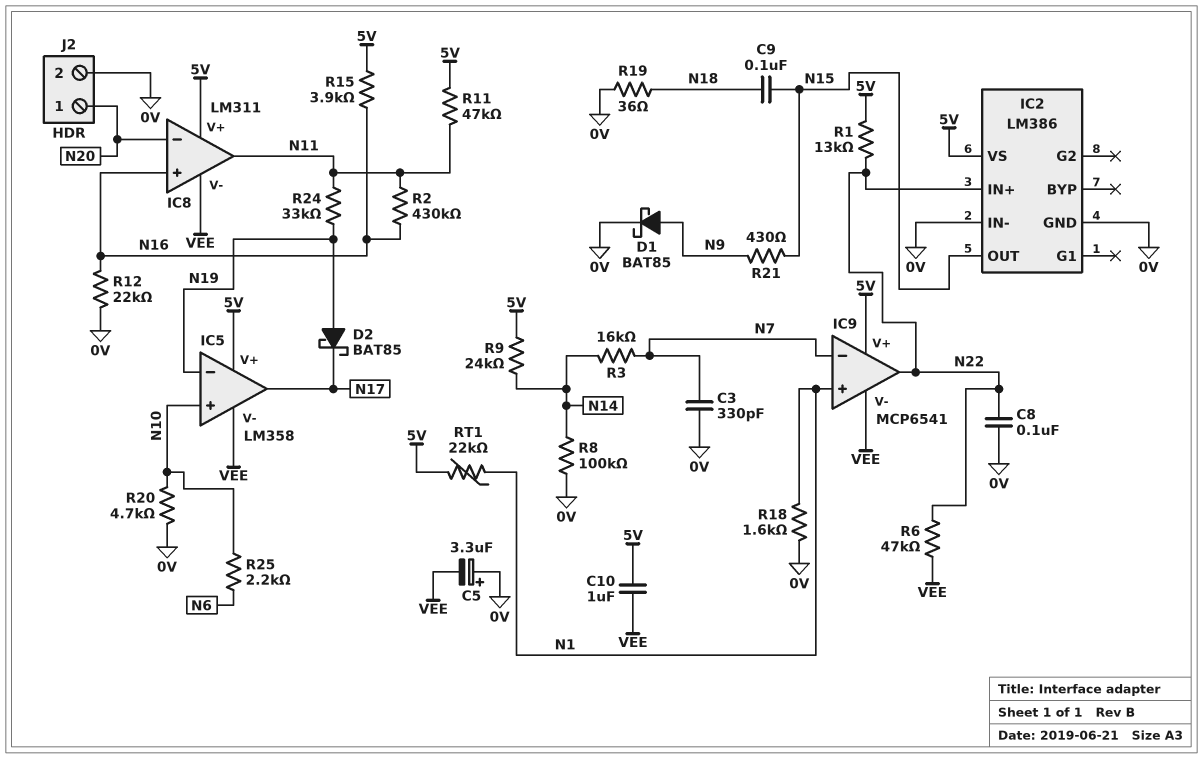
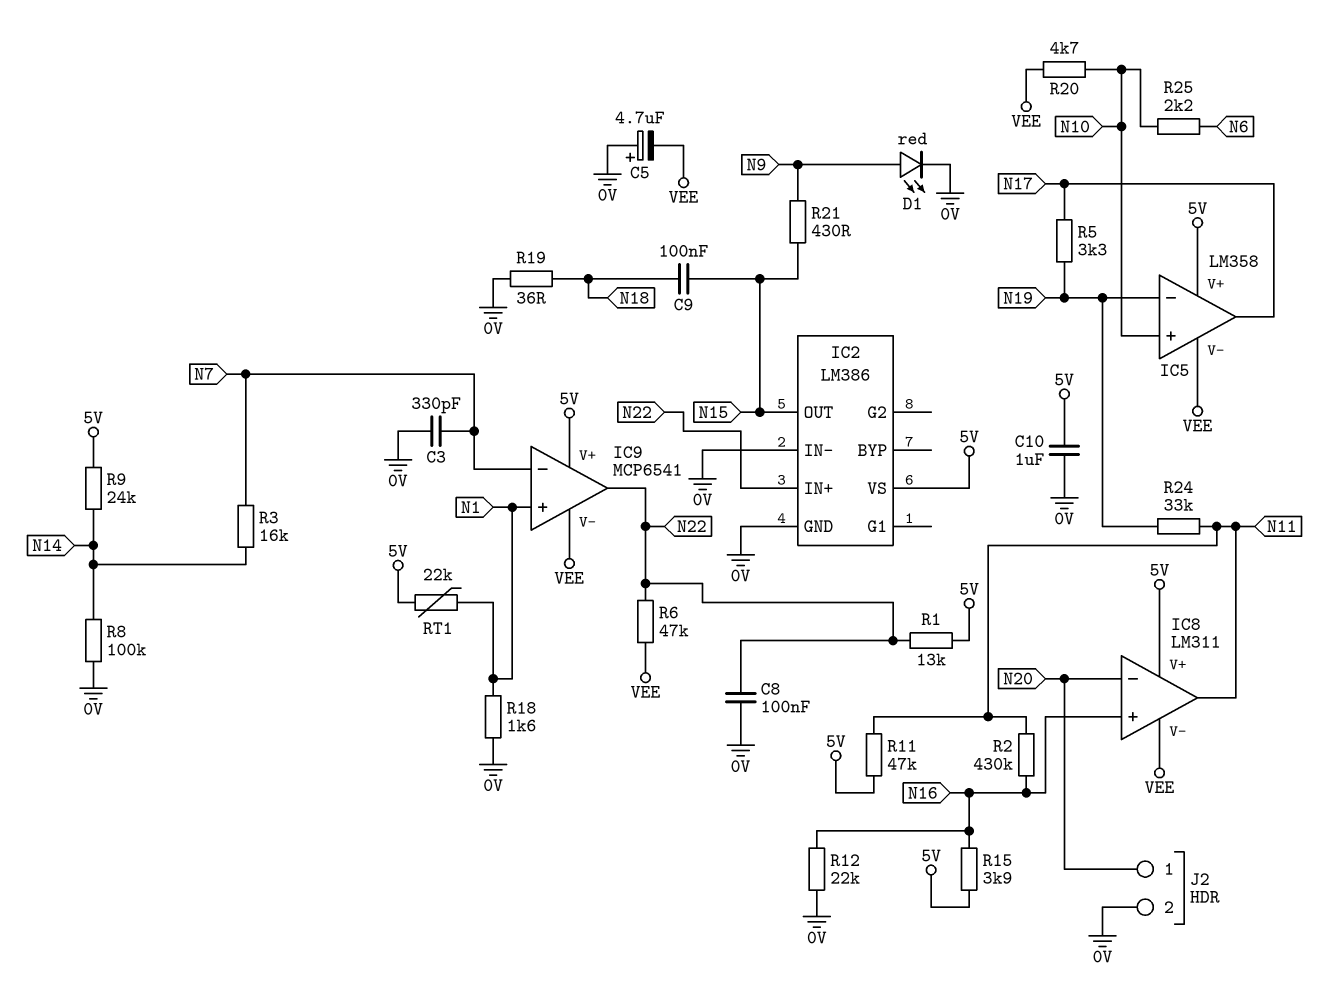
C5: 3.3uF (plus 0V, minus VEE) -> 4.7uF (plus 0V, minus VEE)
C10: 1uF (5V, VEE) -> 1uF (0V, 5V)
D1: schottky BAT85 (A N9, K 0V) -> LED red (A N9, K 0V)
D2: schottky BAT85 (A N19, K N17) -> none
R5: none -> 3.3k (N17, N19)
R20: 4.7k (0V, N10) -> 4.7k (N10, VEE)

